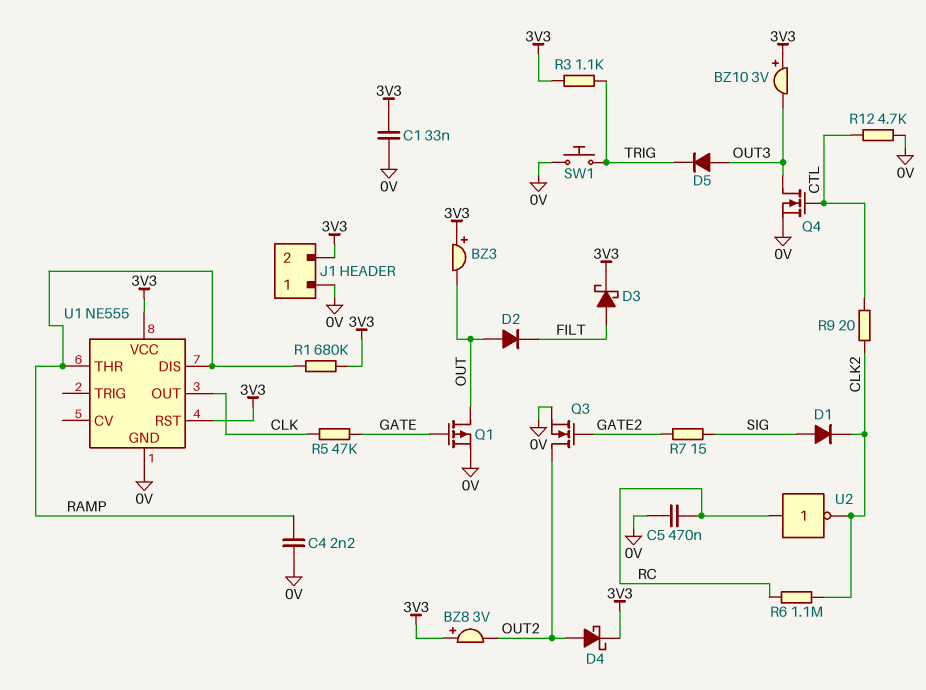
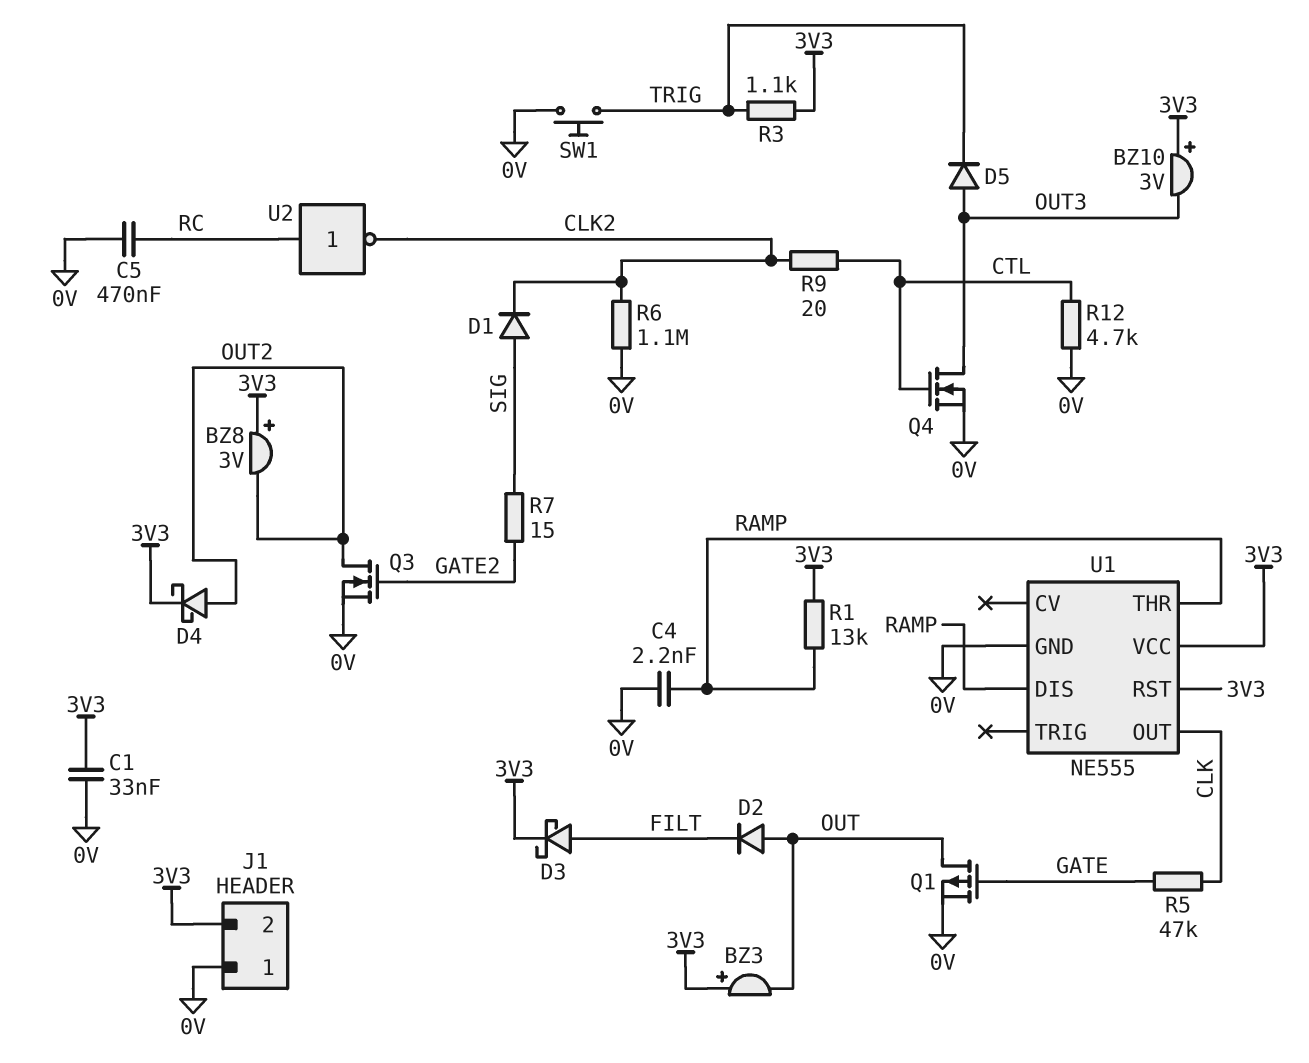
R1: 680k (3V3, RAMP) -> 13k (3V3, RAMP)
R6: 1.1M (CLK2, RC) -> 1.1M (0V, CLK2)

